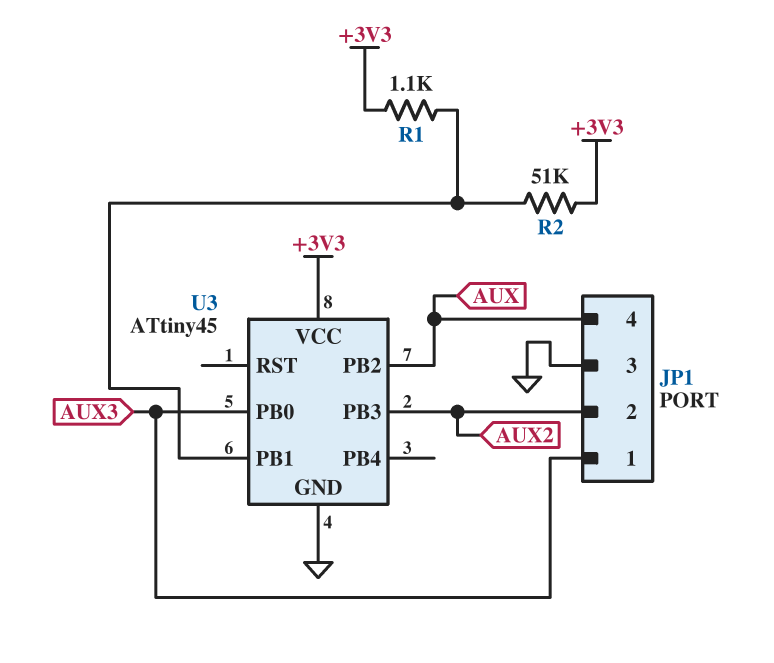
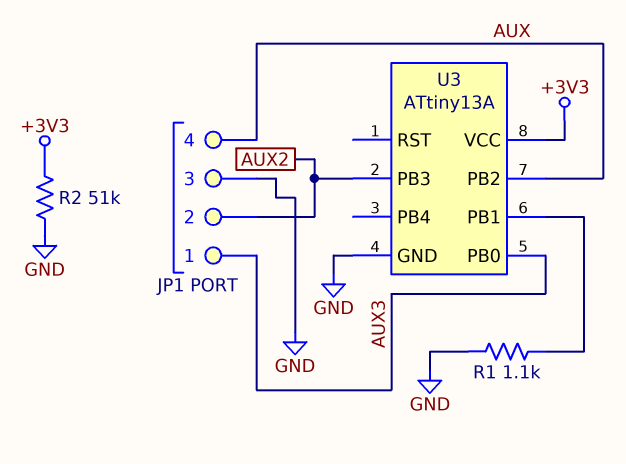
R1: 1.1k (+3V3, U3/PB1) -> 1.1k (GND, U3/PB1)
R2: 51k (+3V3, U3/PB1) -> 51k (+3V3, GND)
U3: ATtiny45 -> ATtiny13A

